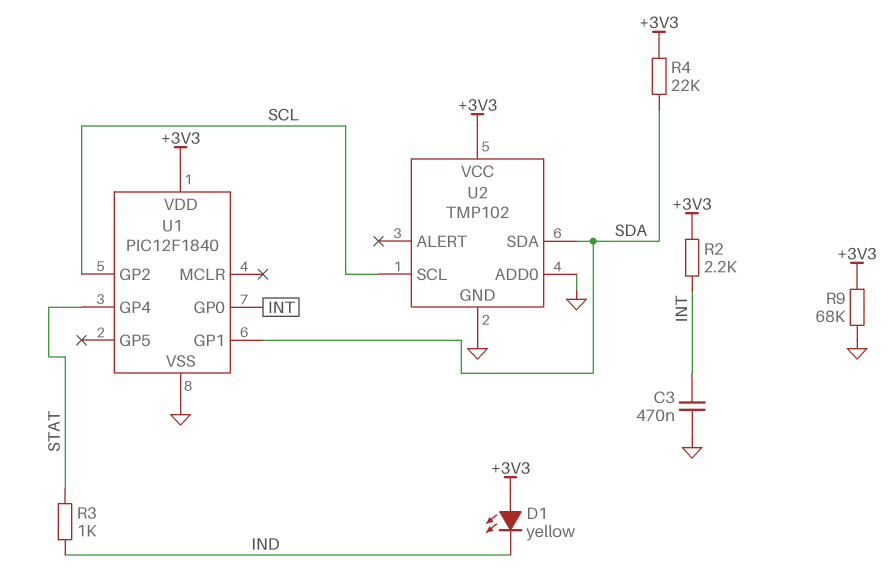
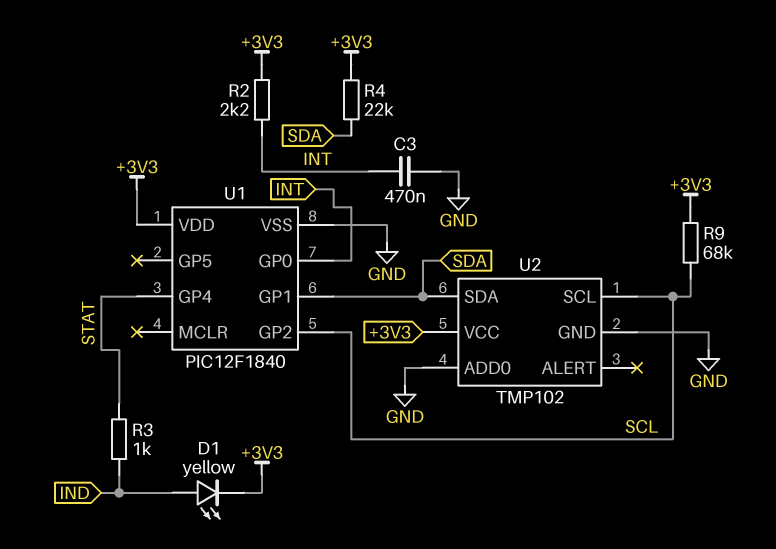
D1: LED yellow (A +3V3, K IND) -> LED yellow (A IND, K +3V3)
R9: 68k (+3V3, GND) -> 68k (+3V3, SCL)

